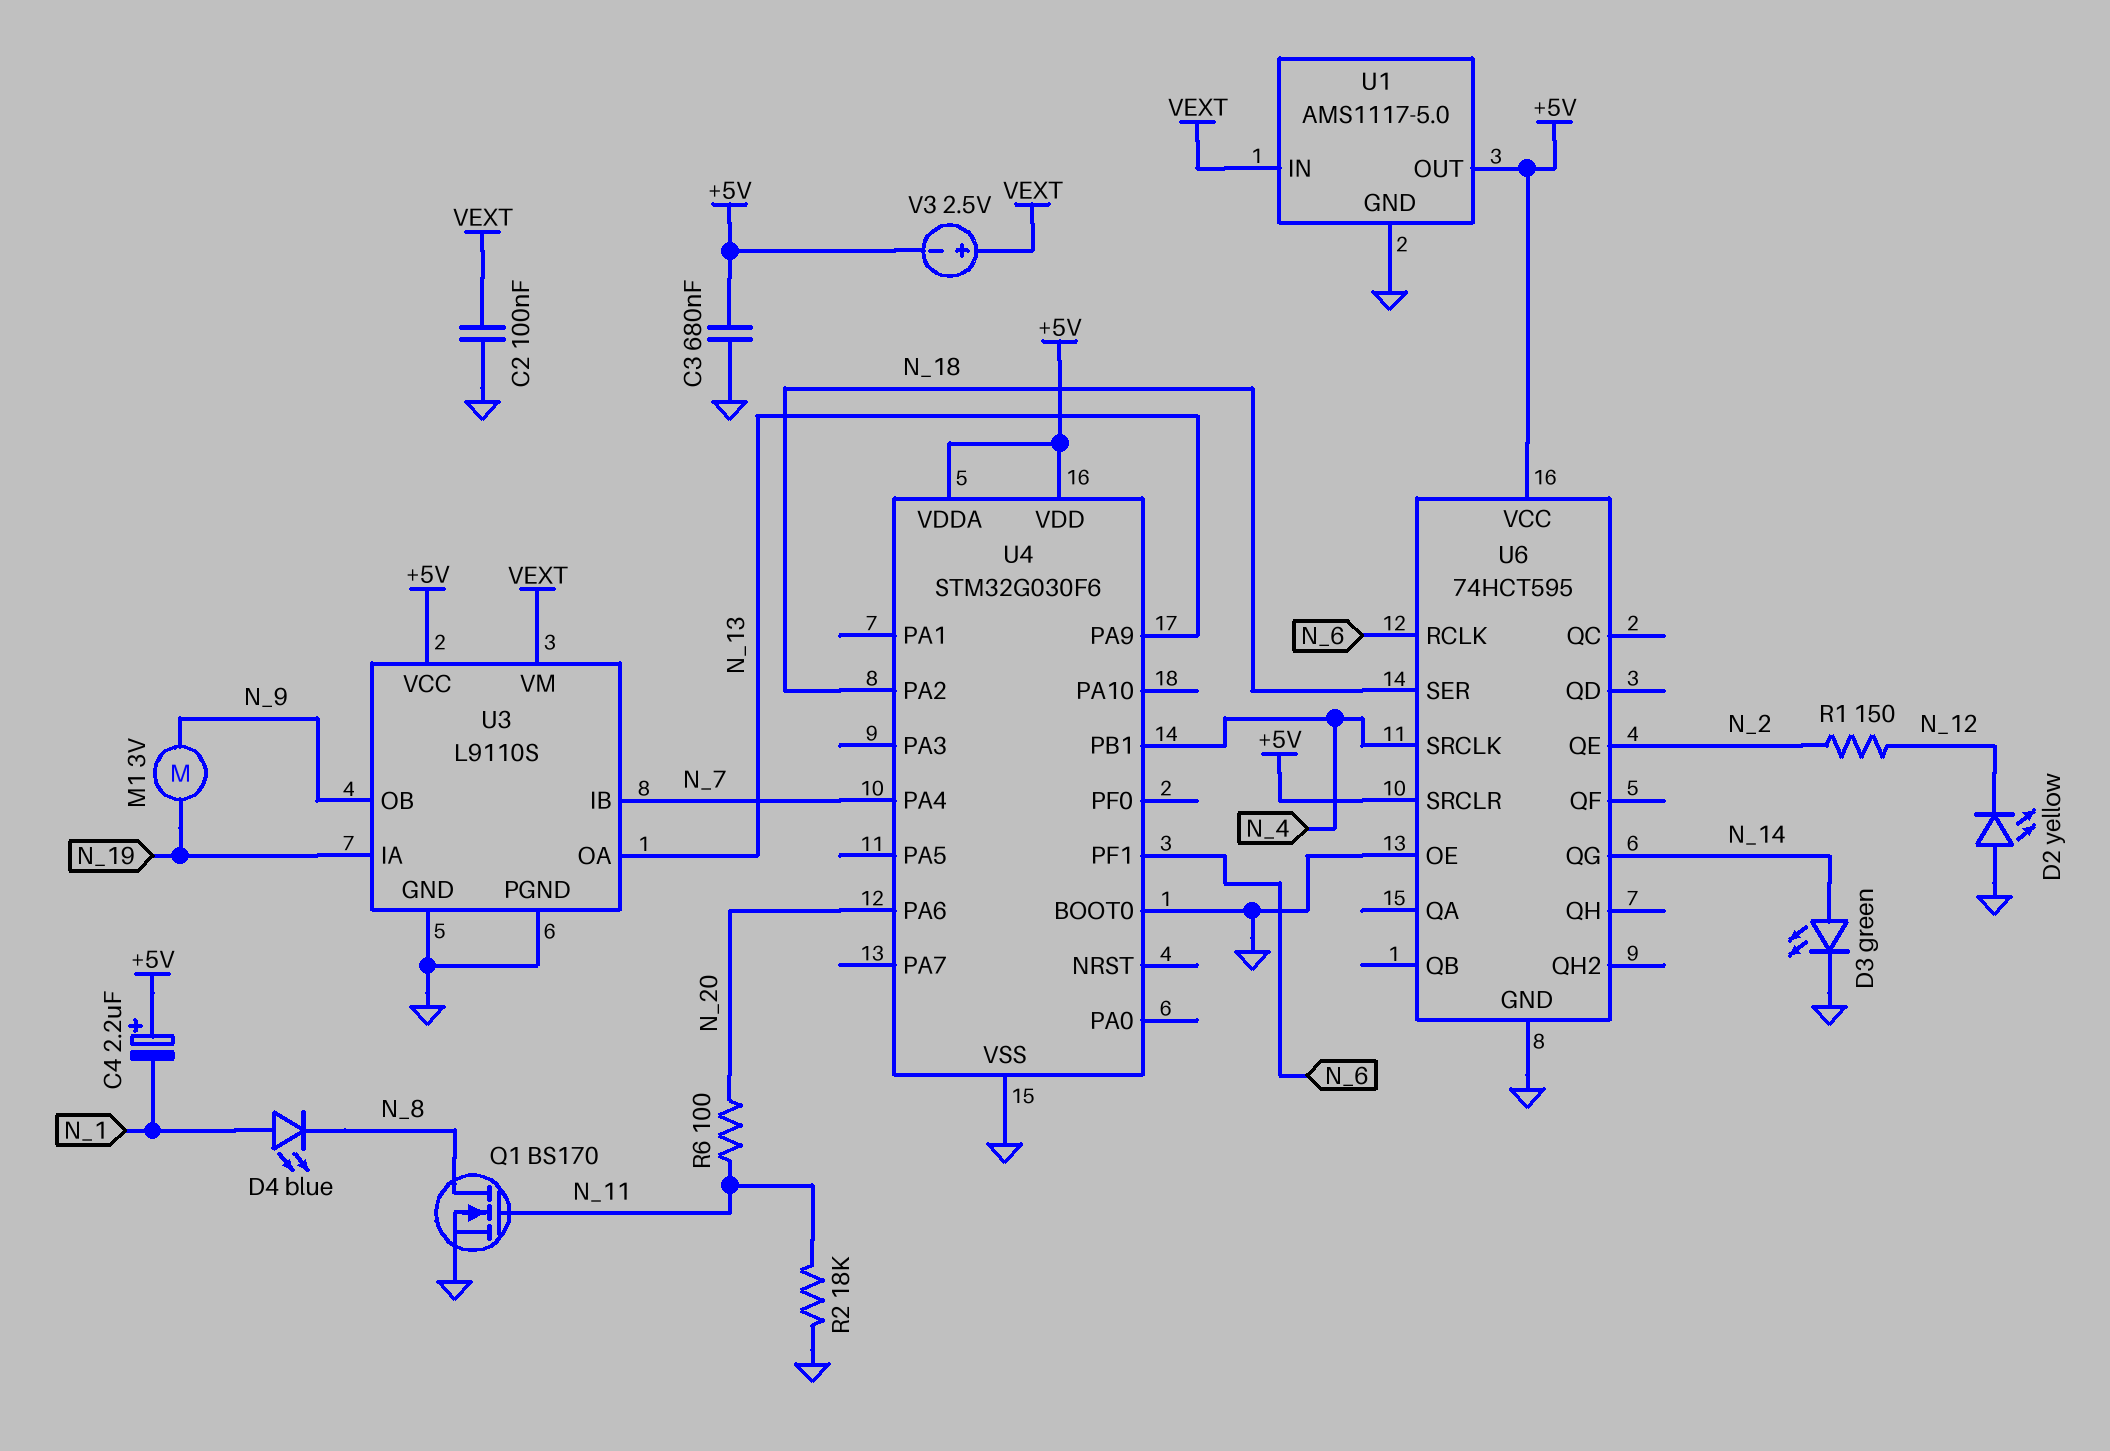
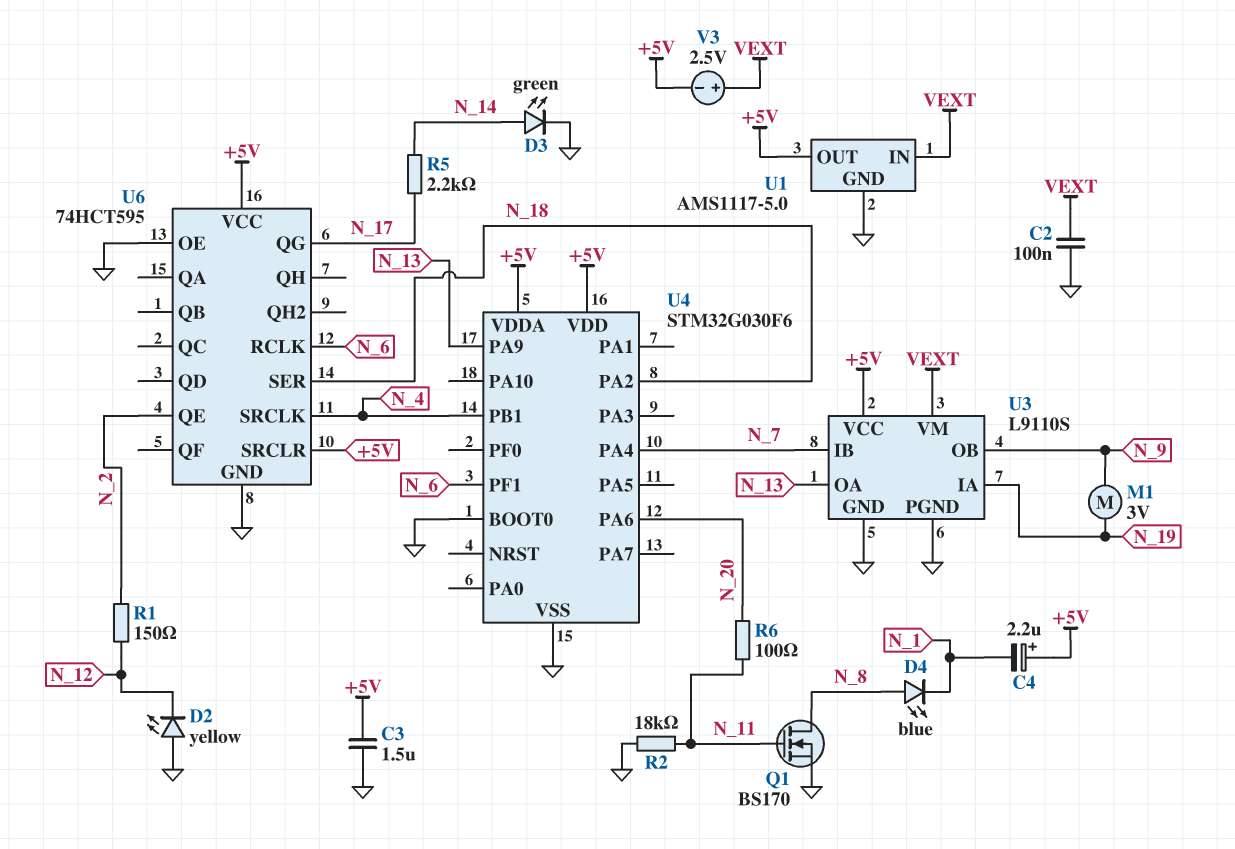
C3: 680nF (+5V, GND) -> 1.5uF (+5V, GND)
D4: LED blue (A N_1, K N_8) -> LED blue (A N_8, K N_1)
R5: none -> 2.2k (N_14, N_17)
U6 pin QG: N_14 -> N_17

